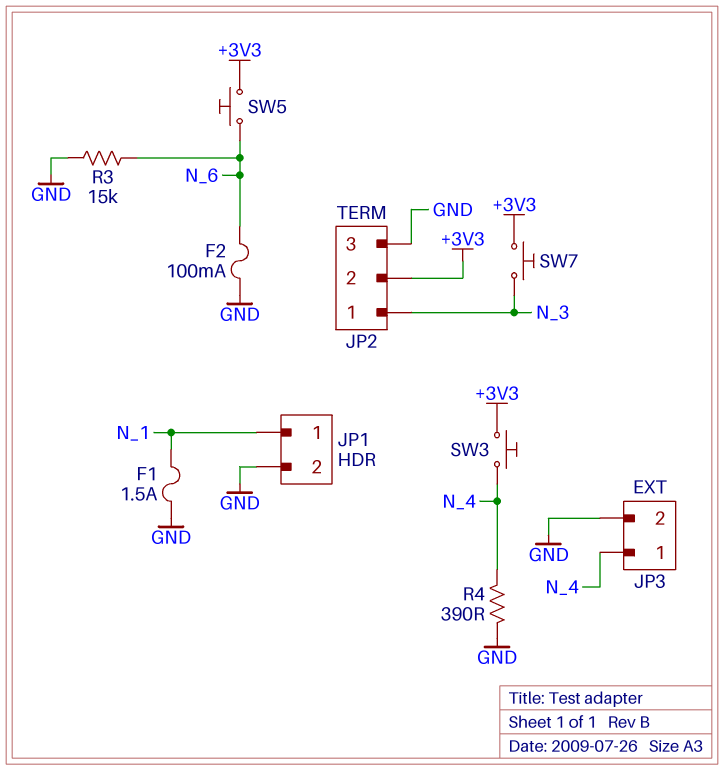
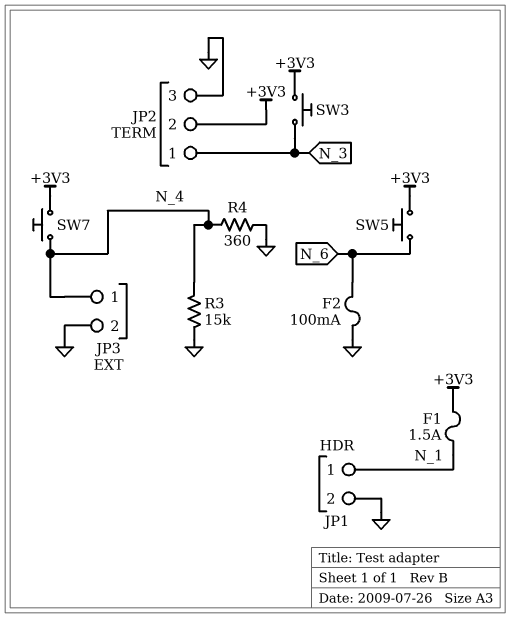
F1: 1.5A (GND, N_1) -> 1.5A (+3V3, N_1)
R3: 15k (GND, N_6) -> 15k (GND, N_4)
R4: 390 (GND, N_4) -> 360 (GND, N_4)
SW3: button (+3V3, N_4) -> button (+3V3, N_3)
SW7: button (+3V3, N_3) -> button (+3V3, N_4)

